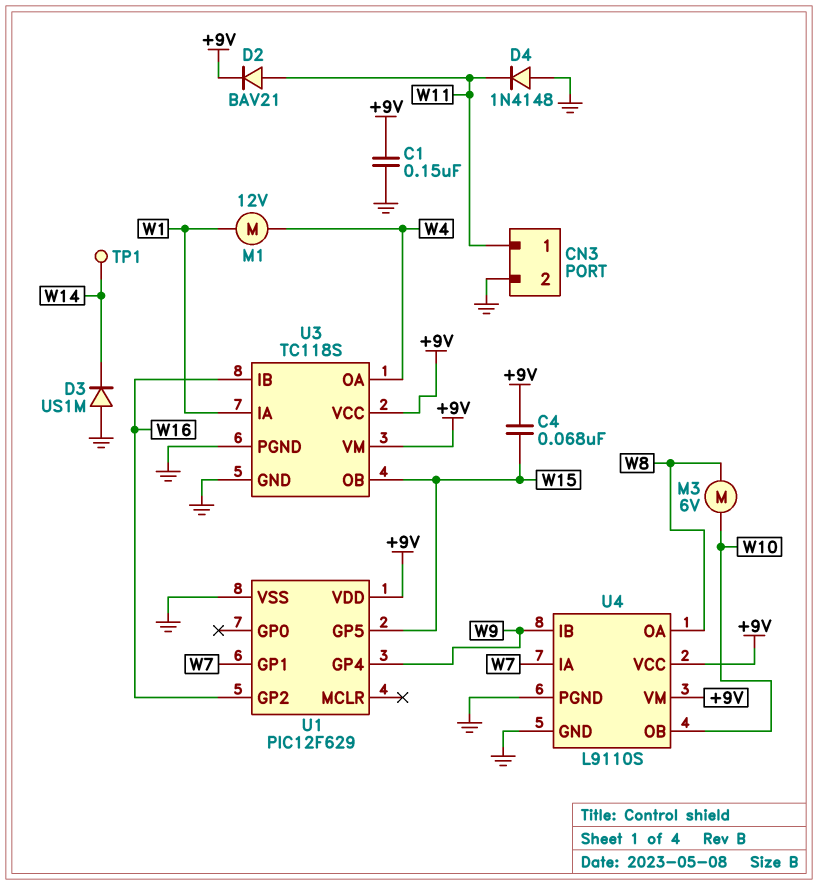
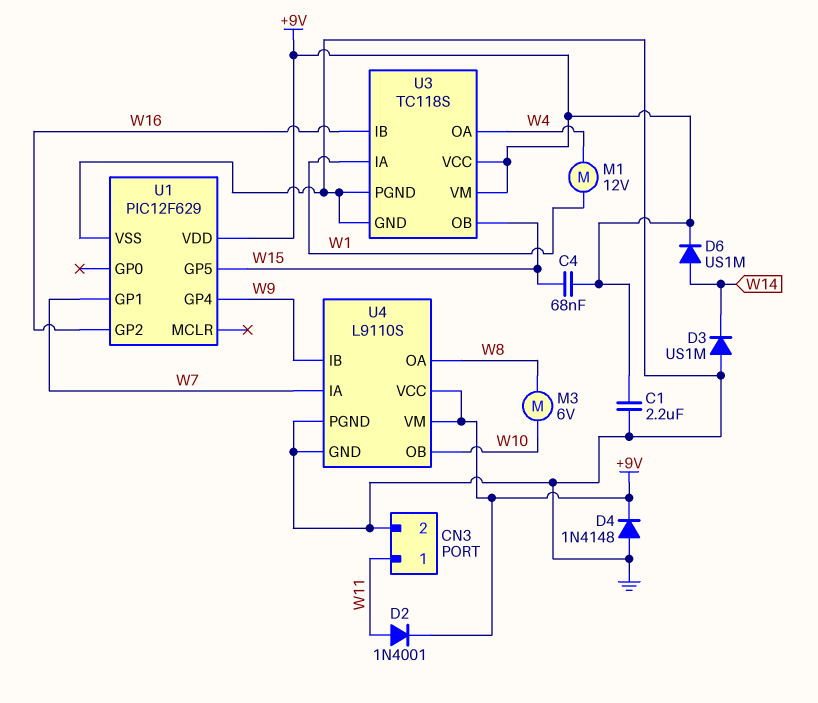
C1: 150nF (+9V, GND) -> 2.2uF (+9V, GND)
D2: diode BAV21 (A W11, K +9V) -> diode 1N4001 (A W11, K +9V)
D4: diode 1N4148 (A GND, K W11) -> diode 1N4148 (A GND, K +9V)
D6: none -> diode US1M (A W14, K +9V)
TP1: test point (W14) -> none

